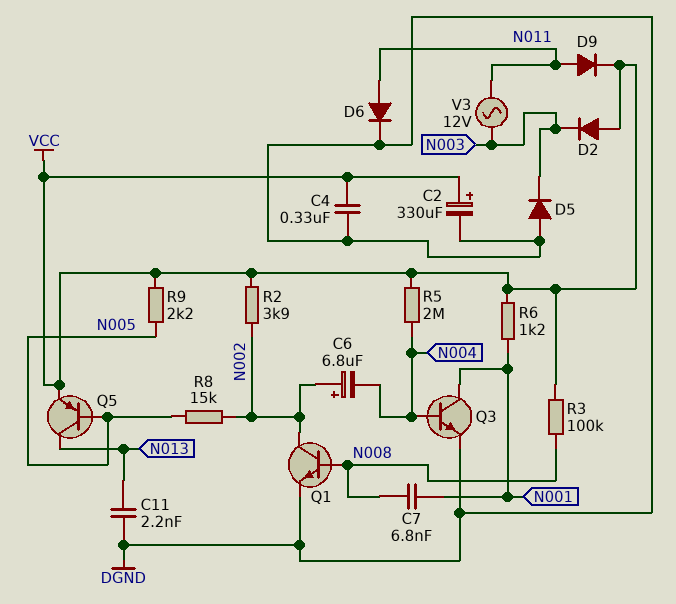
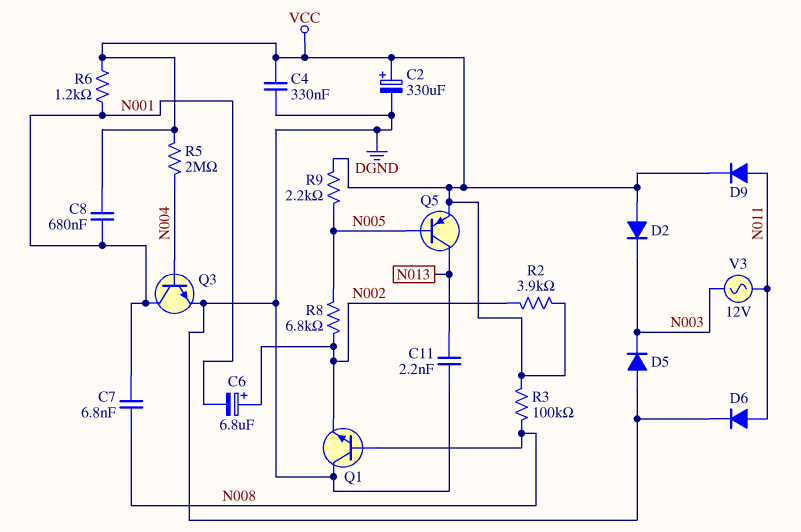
C6: 6.8uF (plus N002, minus N004) -> 6.8uF (plus N002, minus N001)
C8: none -> 680nF (N001, VCC)
Q1: NPN (B N008, C N002, E DGND) -> NPN (B N008, C DGND, E N002)
R8: 15k (N002, N005) -> 6.8k (N002, N005)

